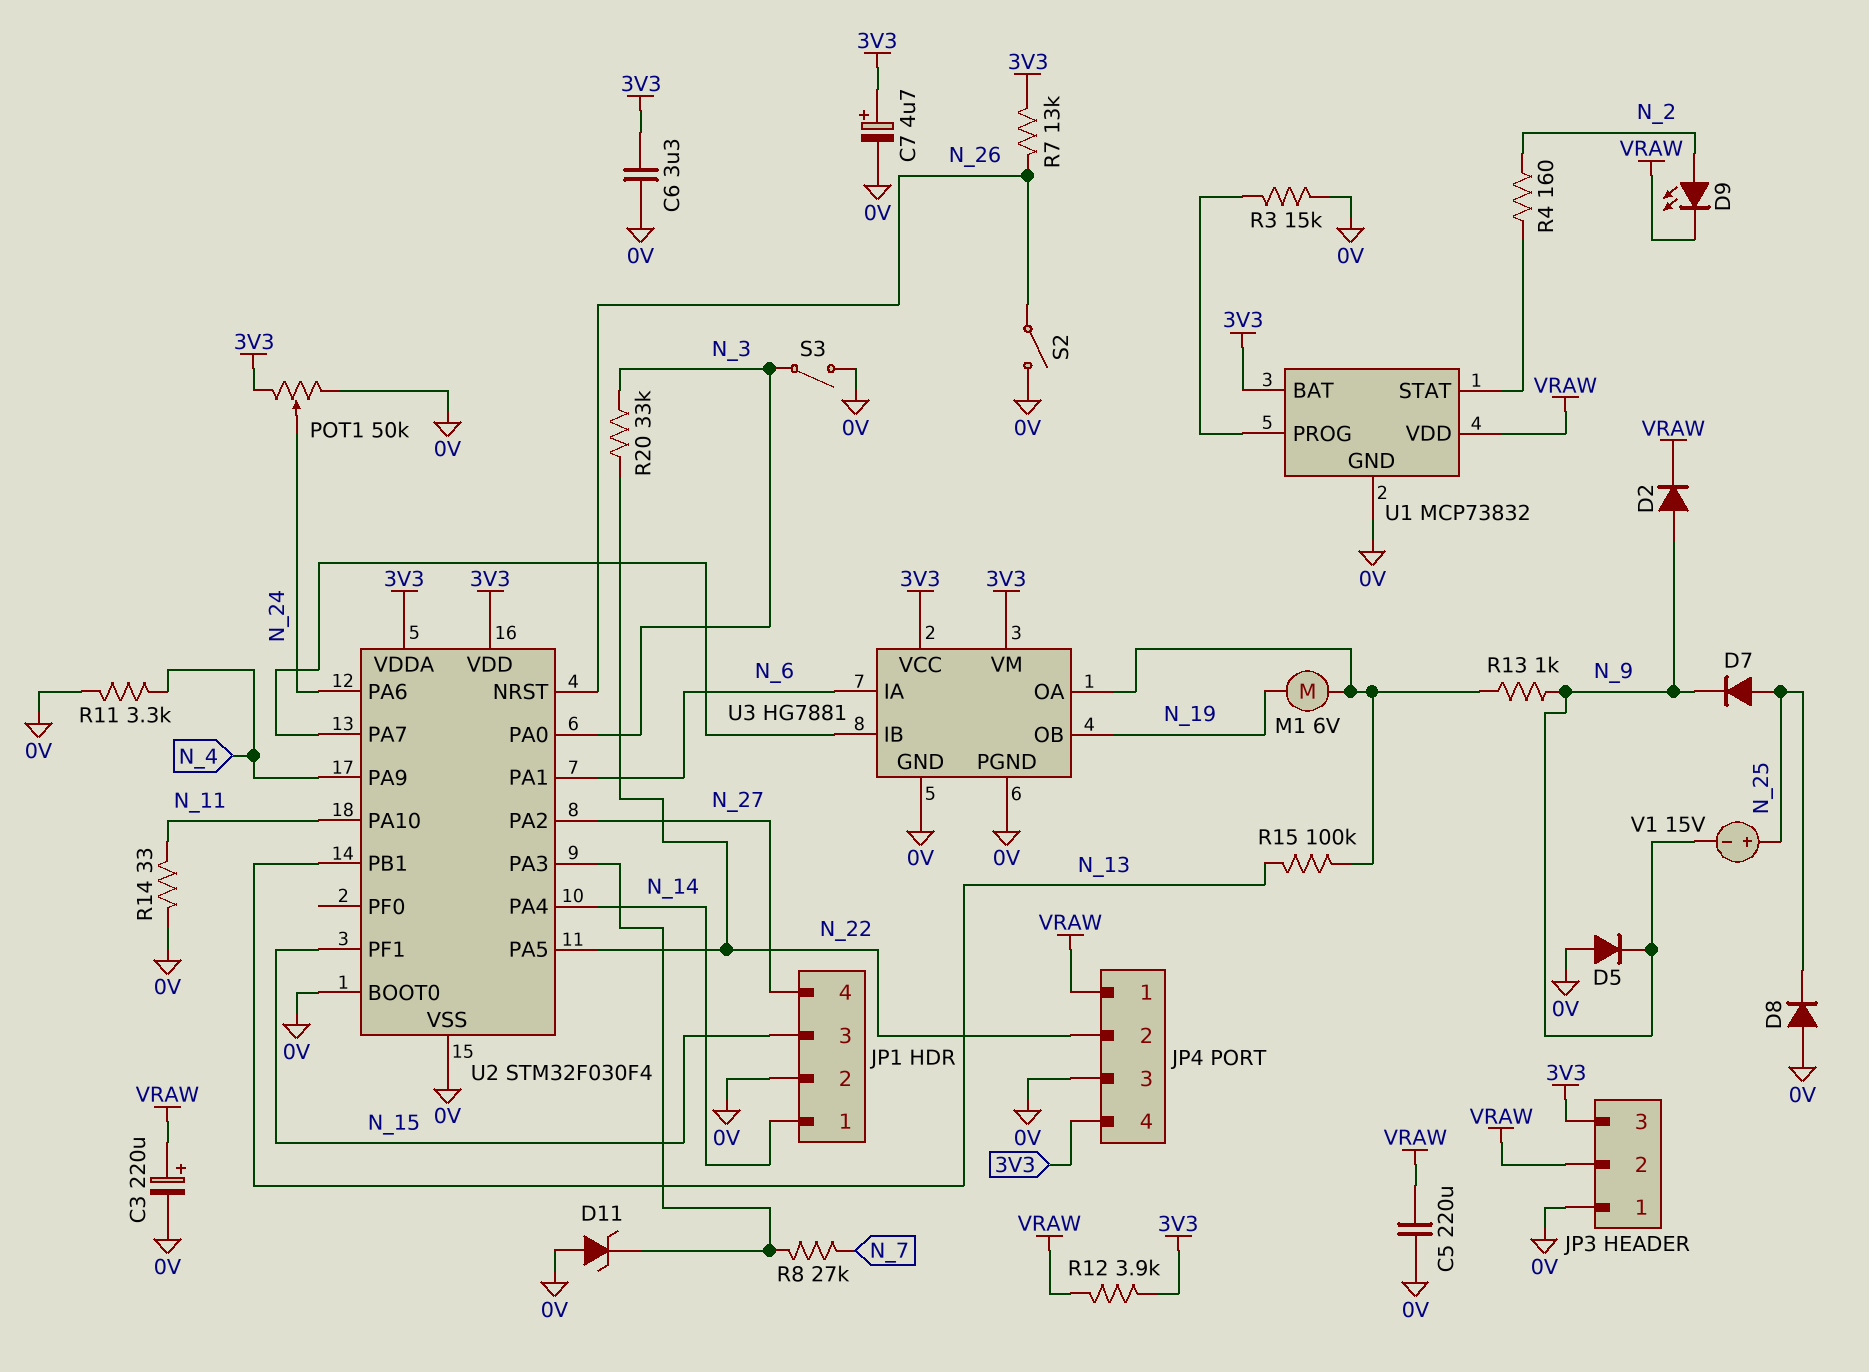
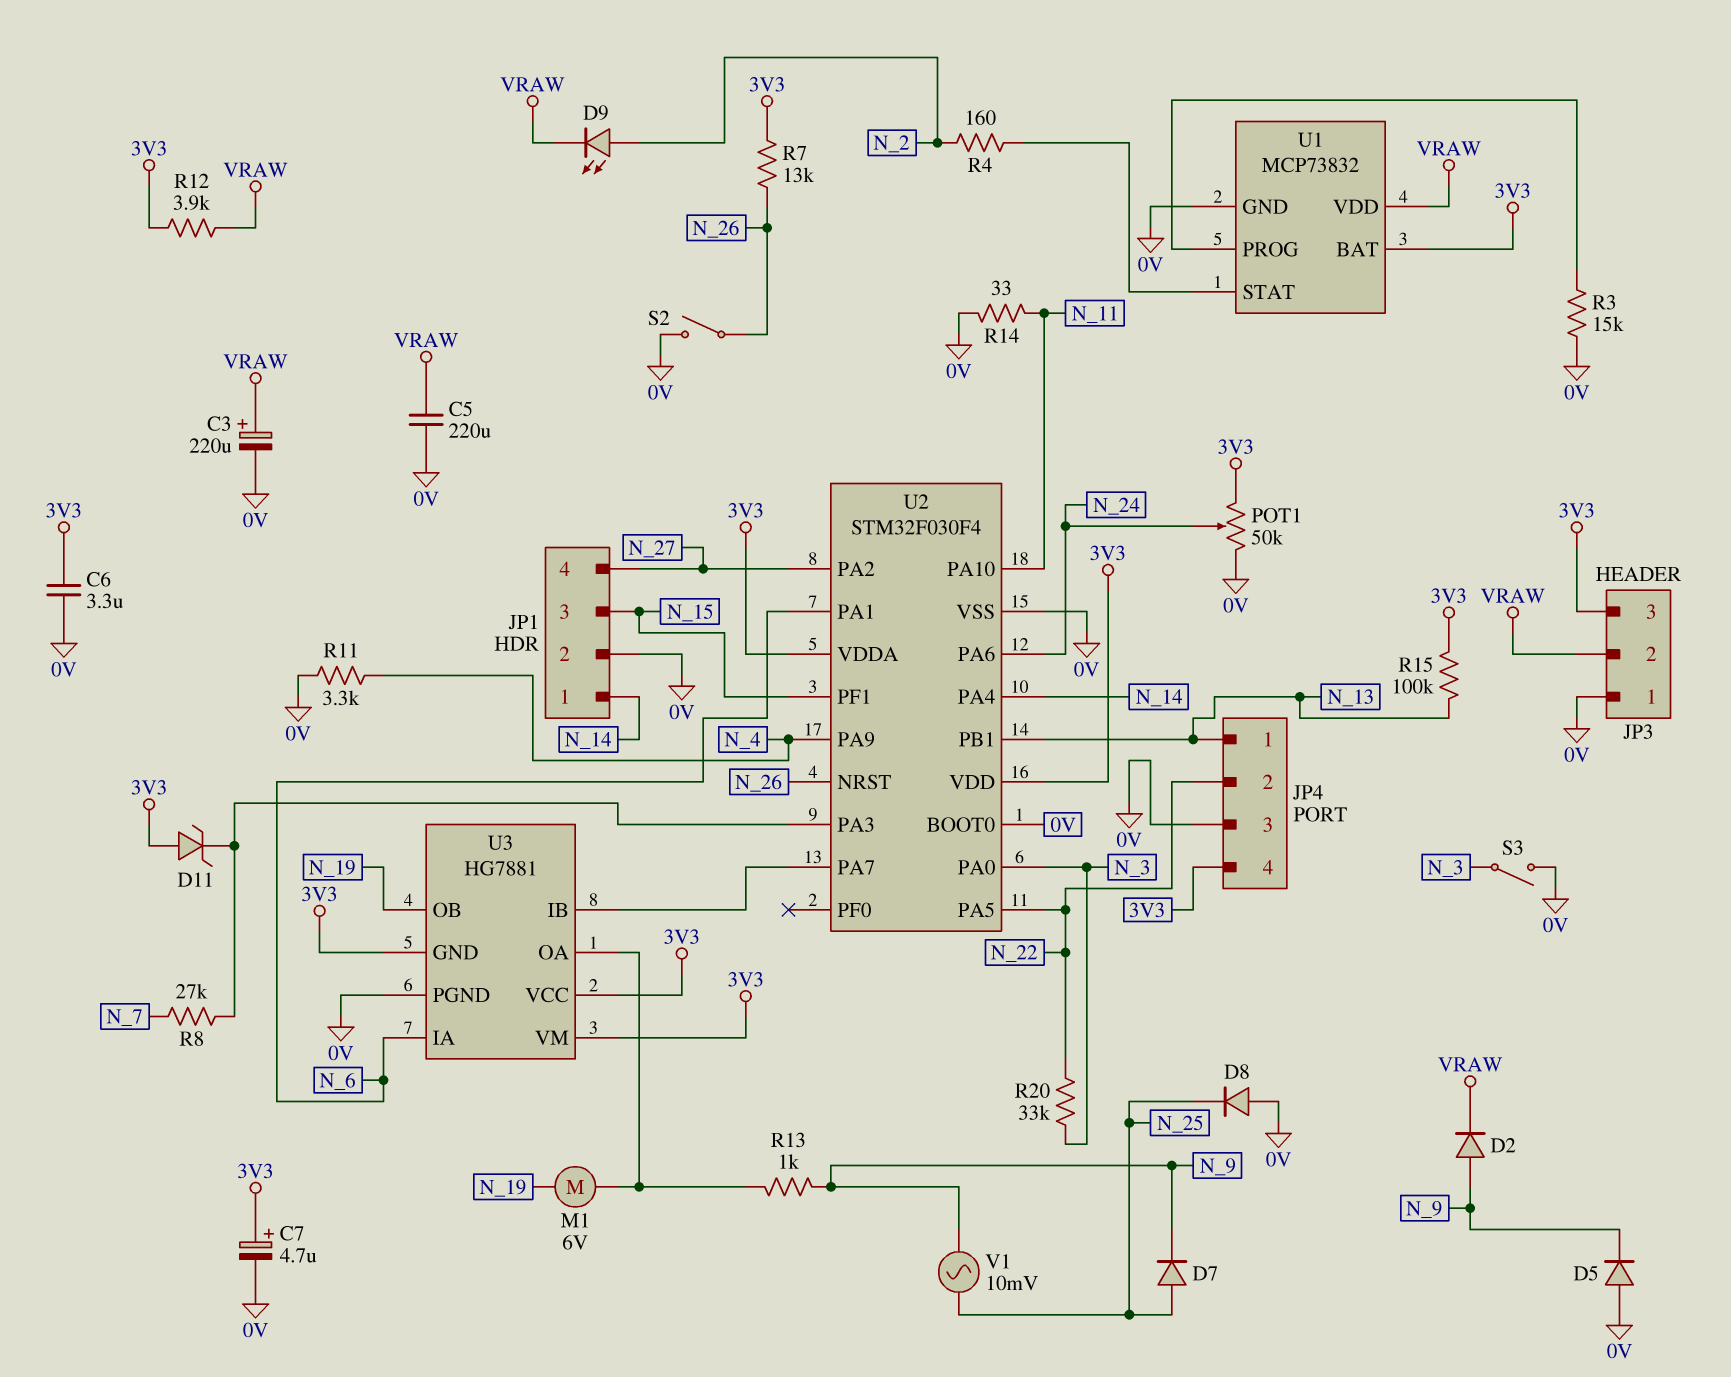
D11: zener (A 0V, K U2/PA3) -> zener (A 3V3, K U2/PA3)
JP4 pin 1: VRAW -> N_13
R15: 100k (N_13, U3/OA) -> 100k (3V3, N_13)
U3 pin GND: 0V -> 3V3
V1: 15V (plus N_25, minus N_9) -> AC 10mV (N_9, N_25)

